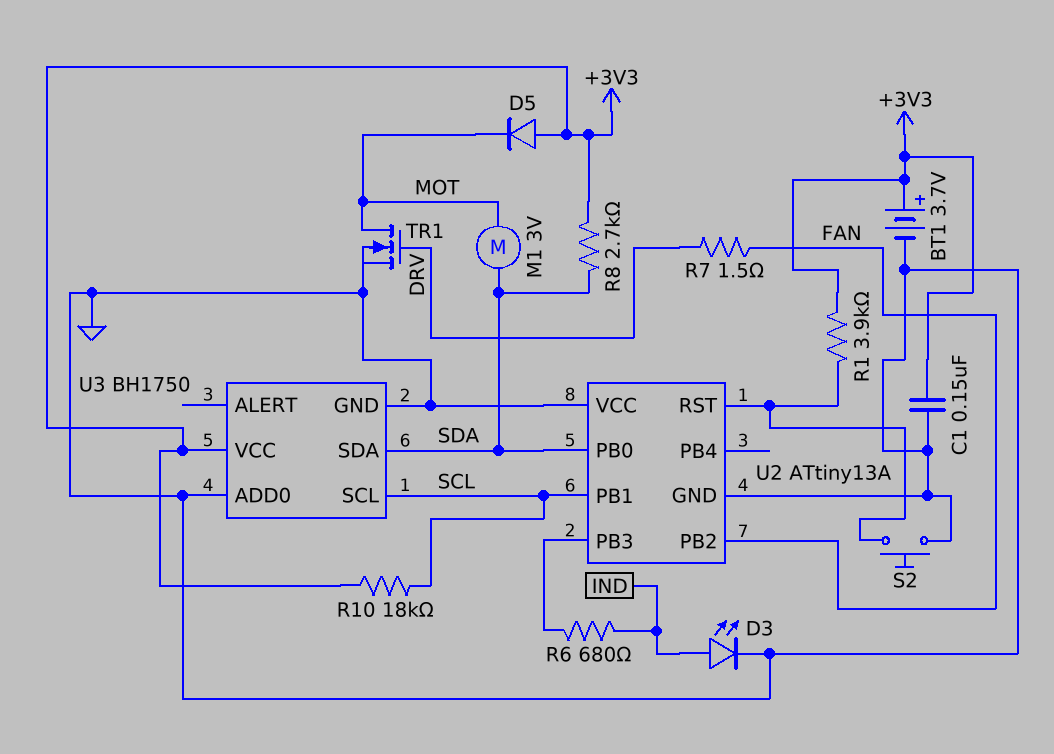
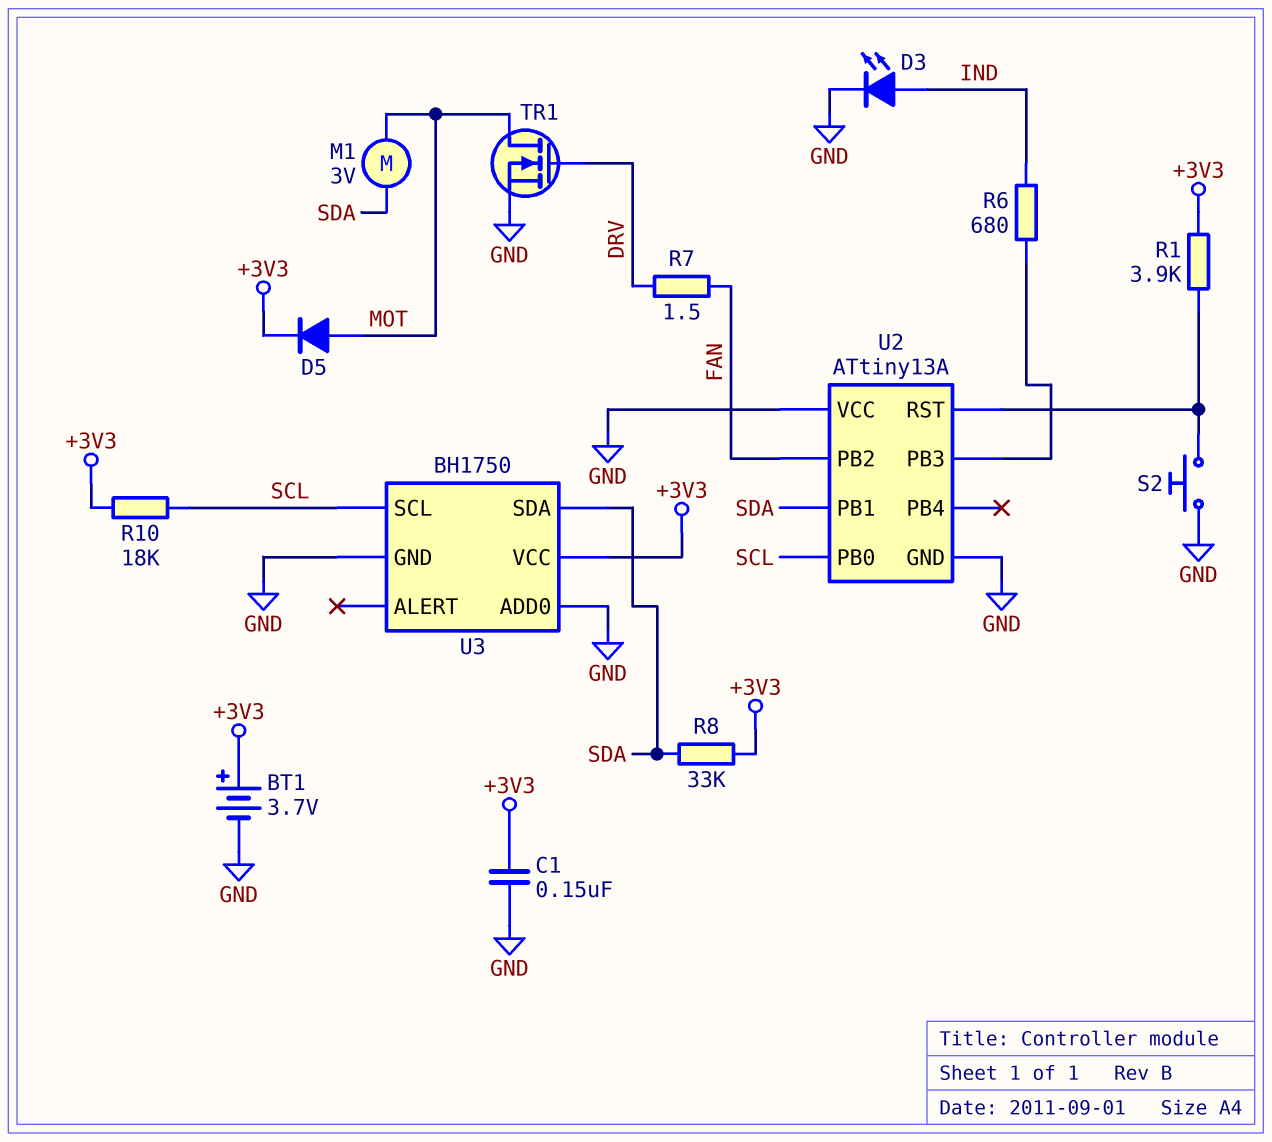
D5: diode (A +3V3, K MOT) -> diode (A MOT, K +3V3)
R8: 2.7k (+3V3, SDA) -> 33k (+3V3, SDA)
U2 pin PB0: SDA -> SCL
U2 pin PB1: SCL -> SDA

